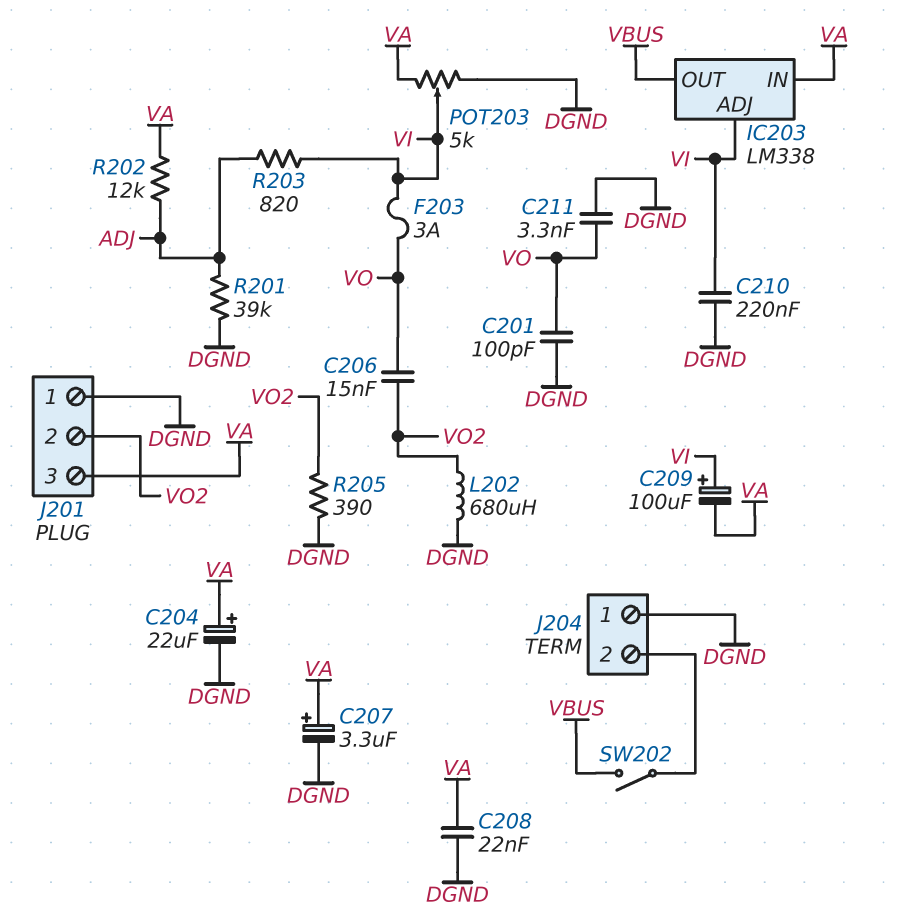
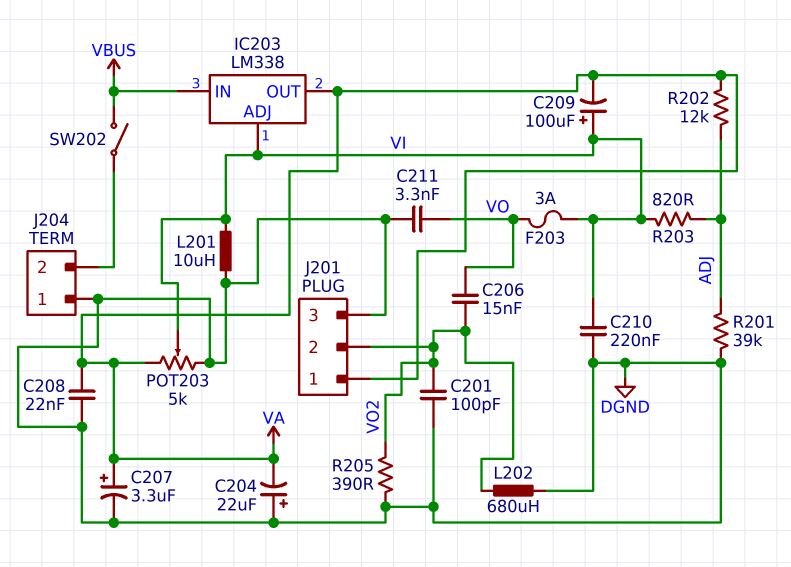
C201: 100pF (DGND, VO) -> 100pF (DGND, VO2)
C204: 22uF (plus VA, minus DGND) -> 22uF (plus DGND, minus VA)
IC203 pin IN: VA -> VBUS
IC203 pin OUT: VBUS -> VA
J201 pin 1: DGND -> VA
J201 pin 3: VA -> DGND
L201: none -> 10uH (DGND, VI)

